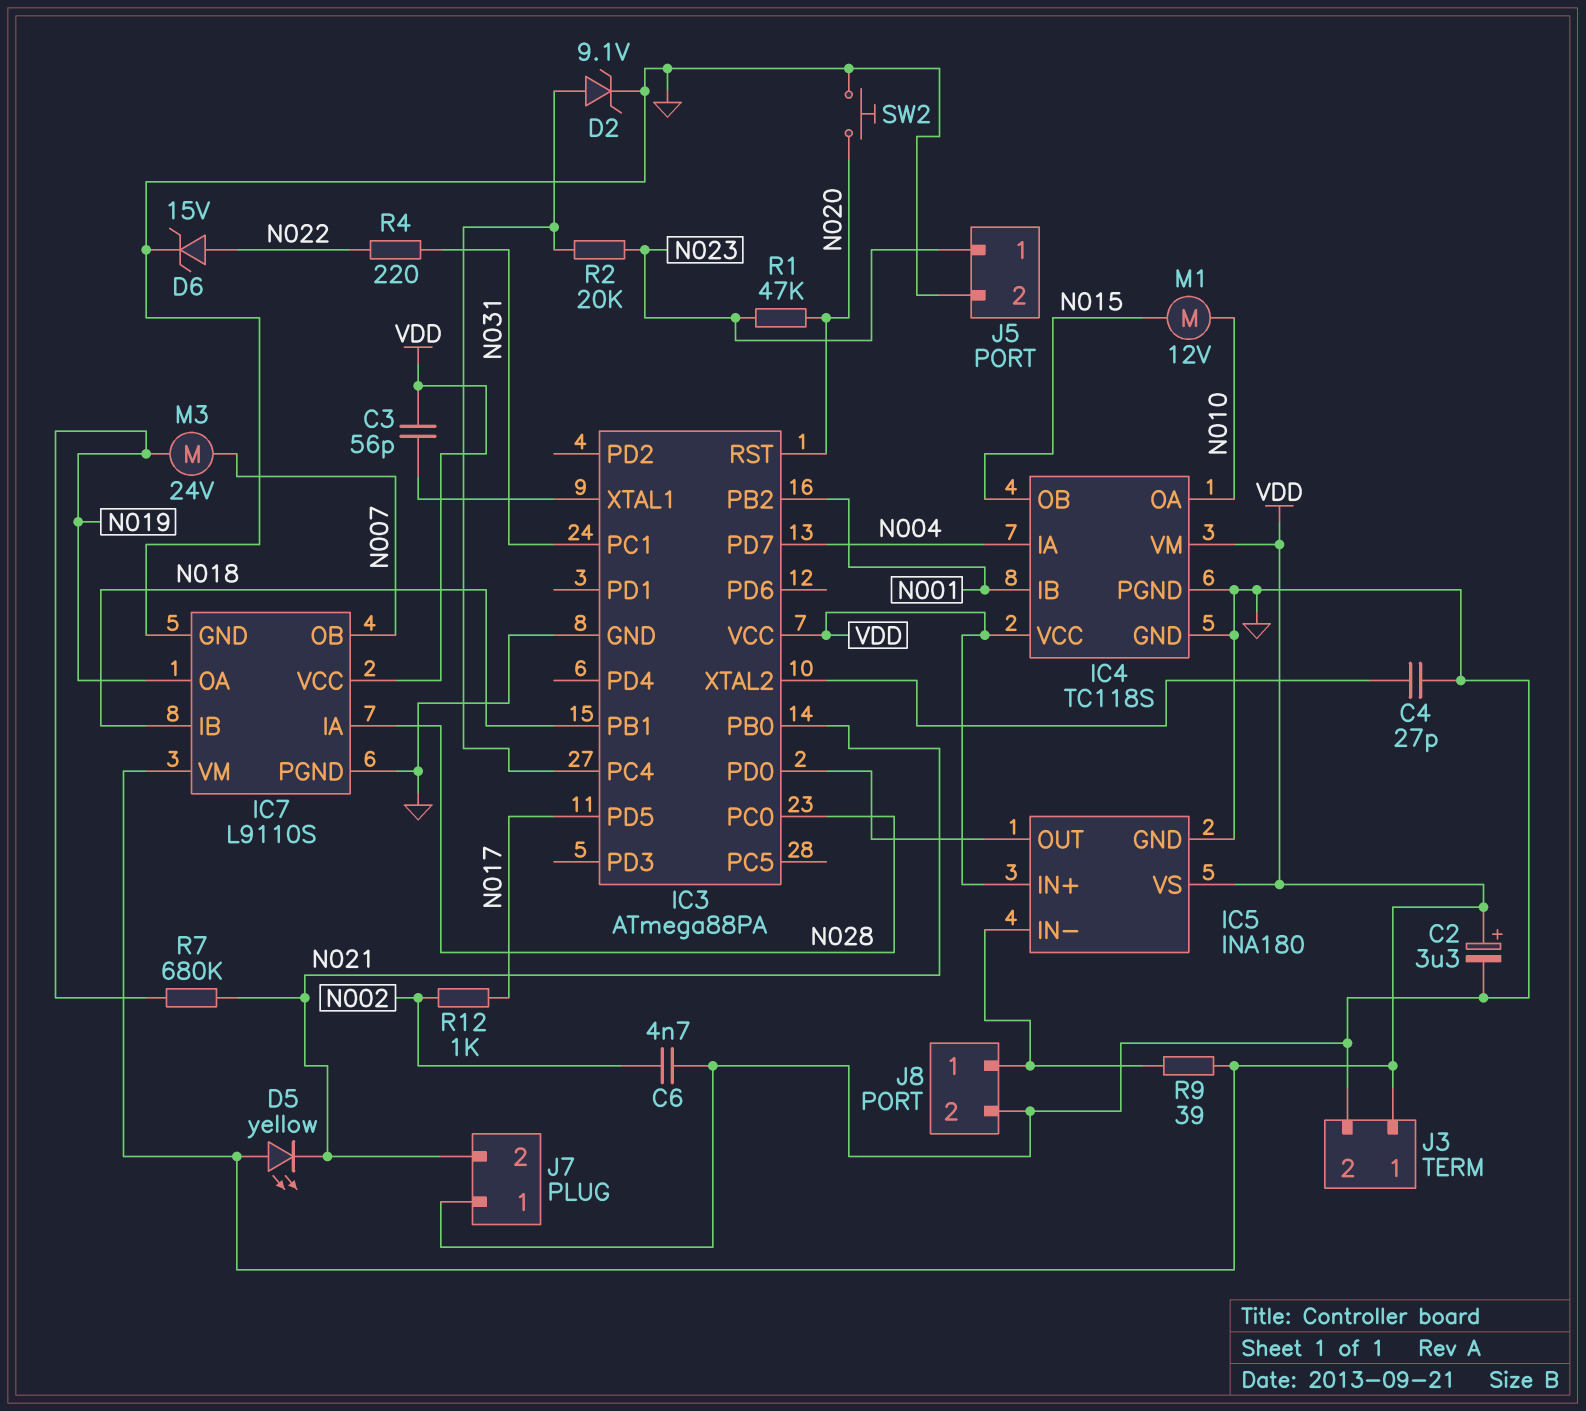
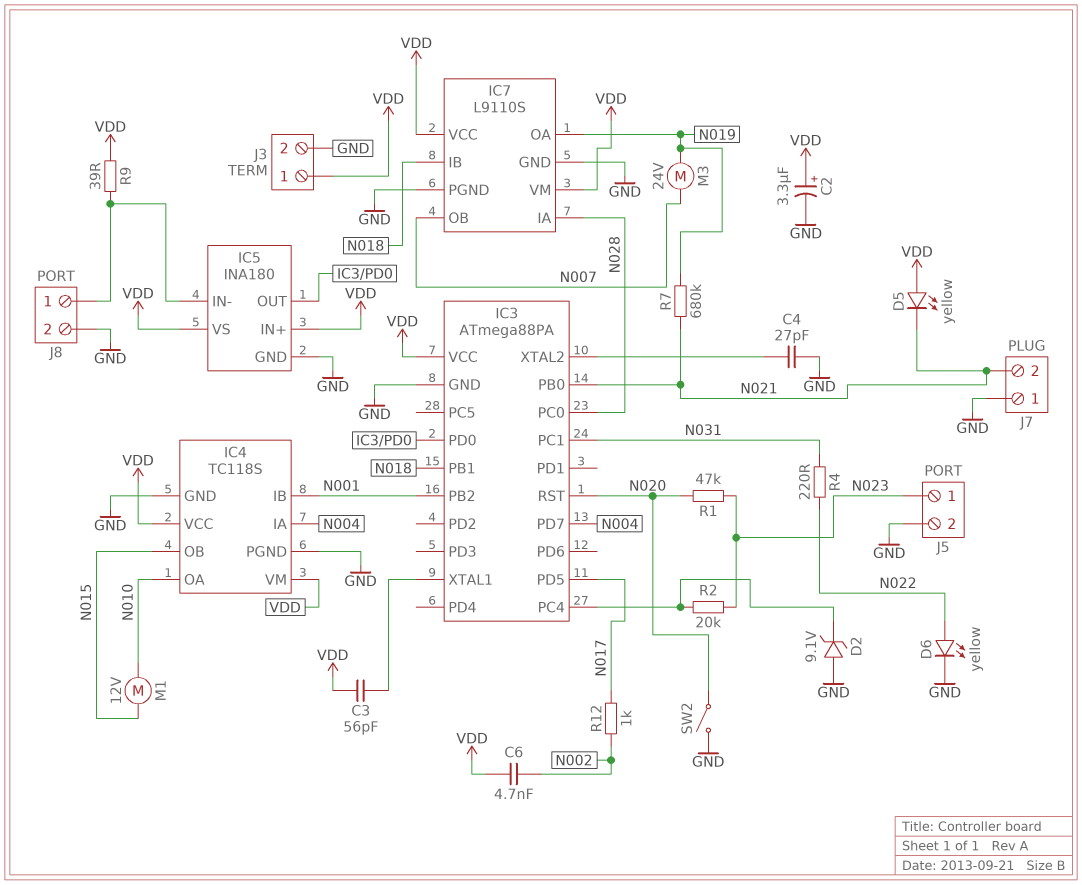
C6: 4.7nF (GND, N002) -> 4.7nF (N002, VDD)
D2: zener 9.1V (A IC3/PC4, K GND) -> zener 9.1V (A GND, K IC3/PC4)
D6: zener 15V (A N022, K GND) -> LED yellow (A N022, K GND)
SW2: button (GND, N020) -> switch (GND, N020)

